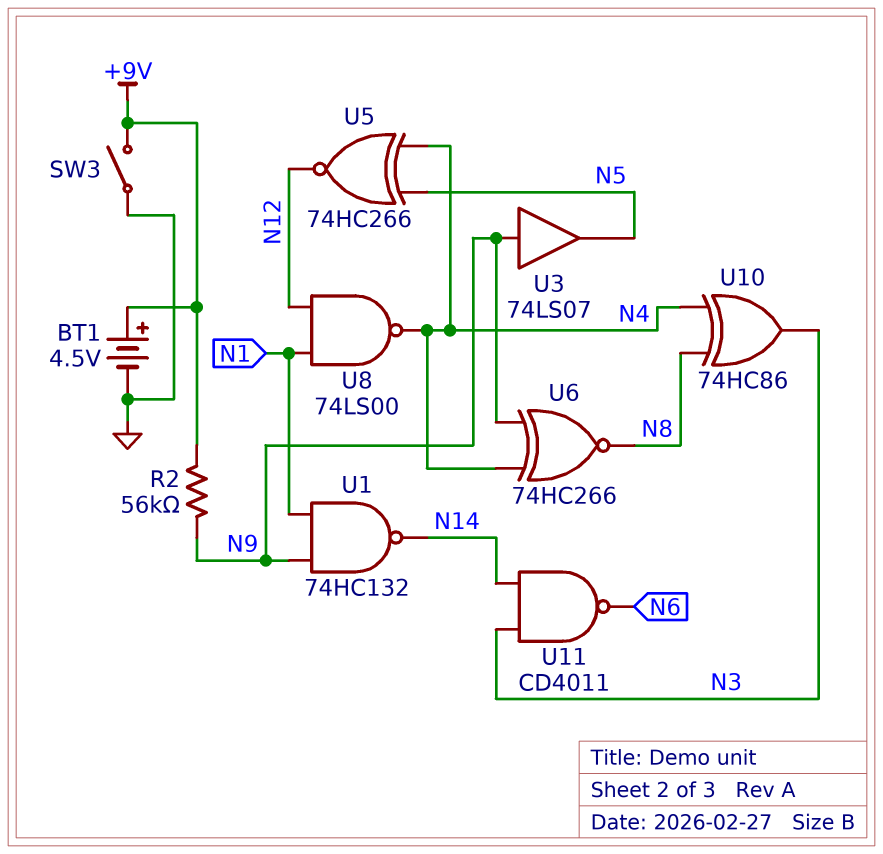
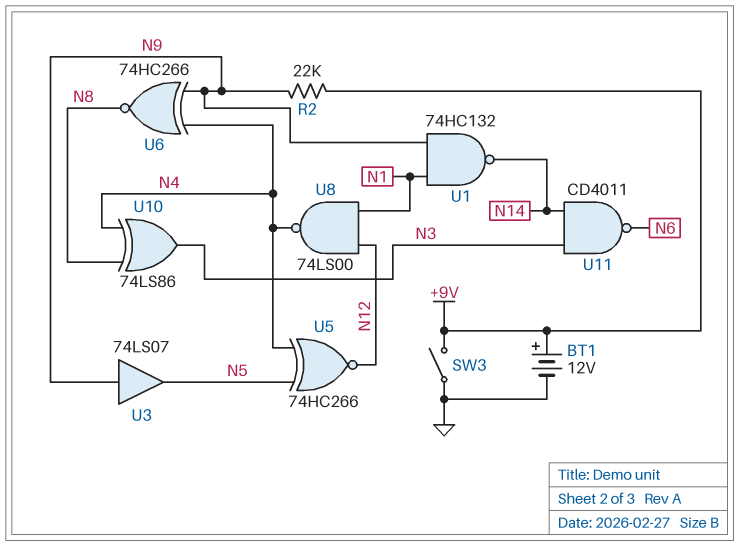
BT1: 4.5V (plus +9V, minus GND) -> 12V (plus +9V, minus GND)
R2: 56k (+9V, N9) -> 22k (+9V, N9)
U10: XOR 74HC86 (in N4, in N8, out N3) -> XOR 74LS86 (in N4, in N8, out N3)

